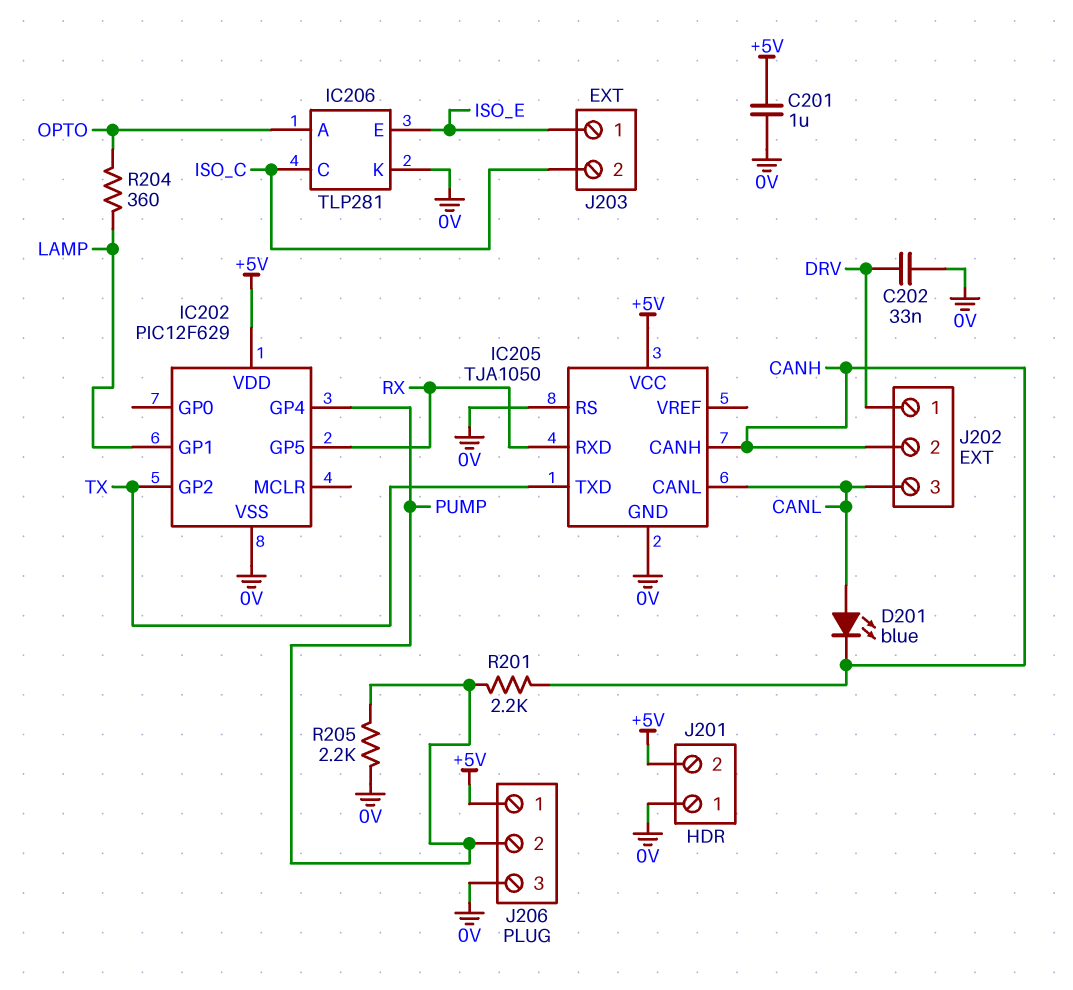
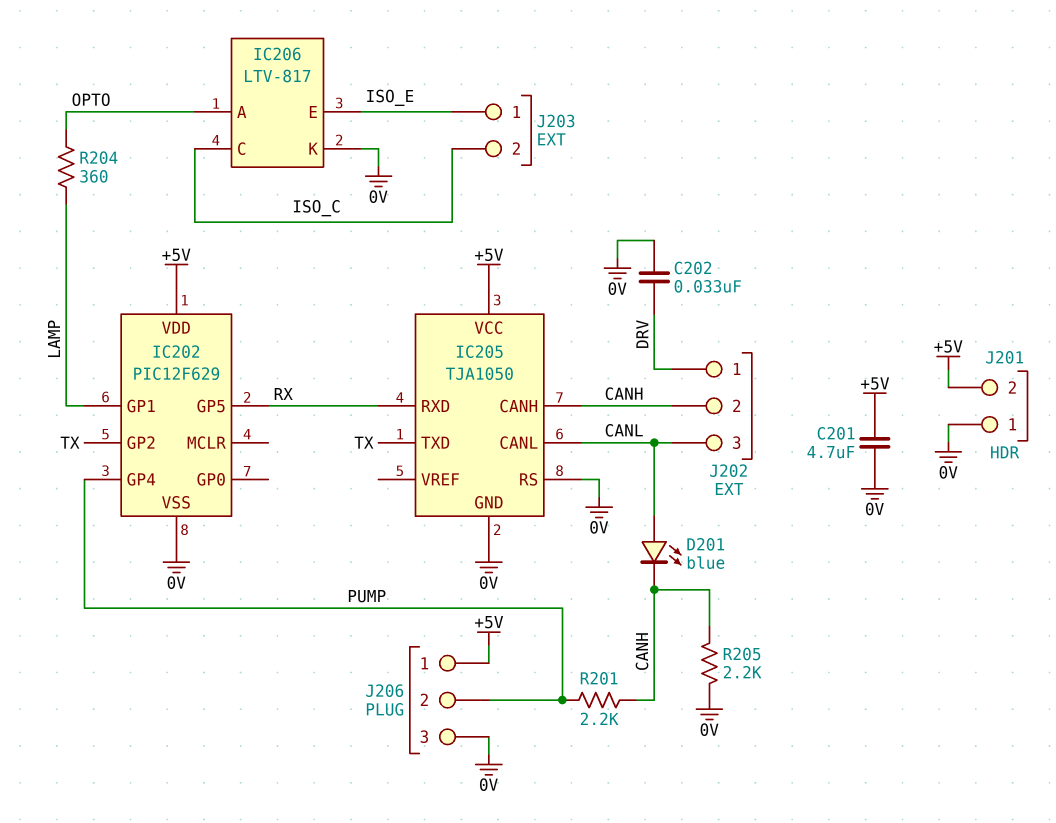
C201: 1uF (+5V, 0V) -> 4.7uF (+5V, 0V)
IC206: TLP281 -> LTV-817
R205: 2.2k (0V, PUMP) -> 2.2k (0V, CANH)

